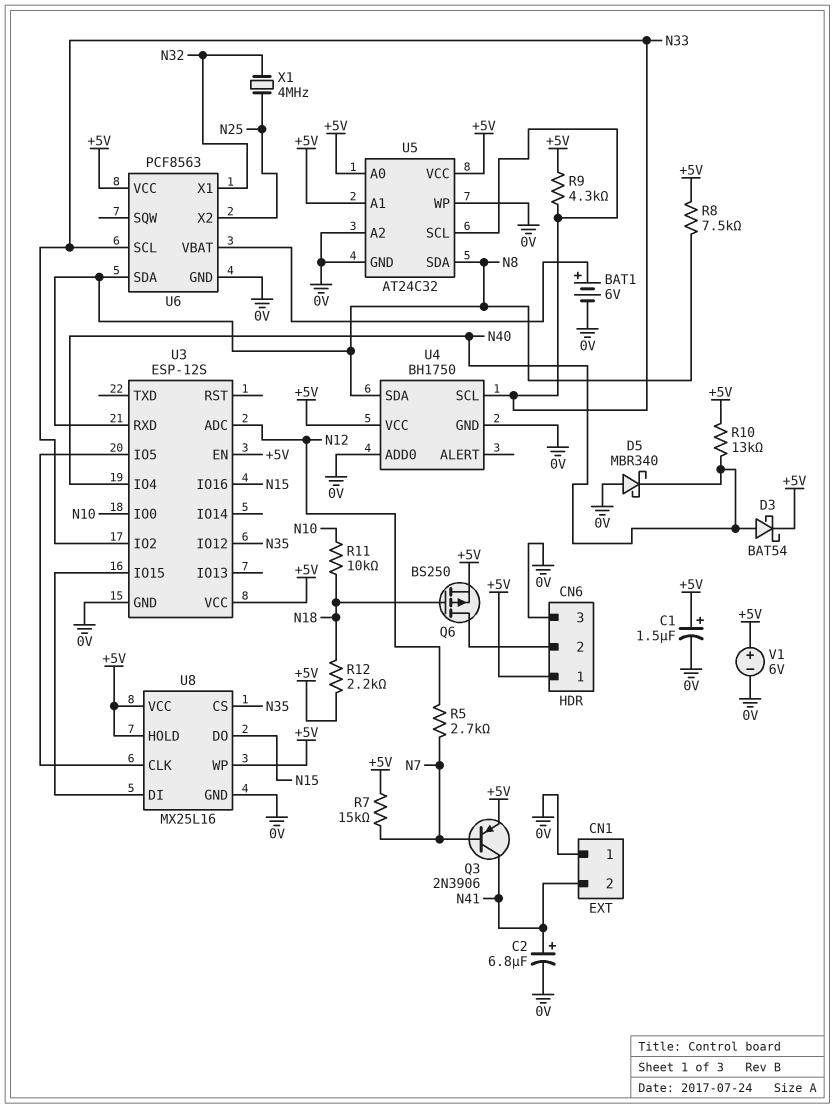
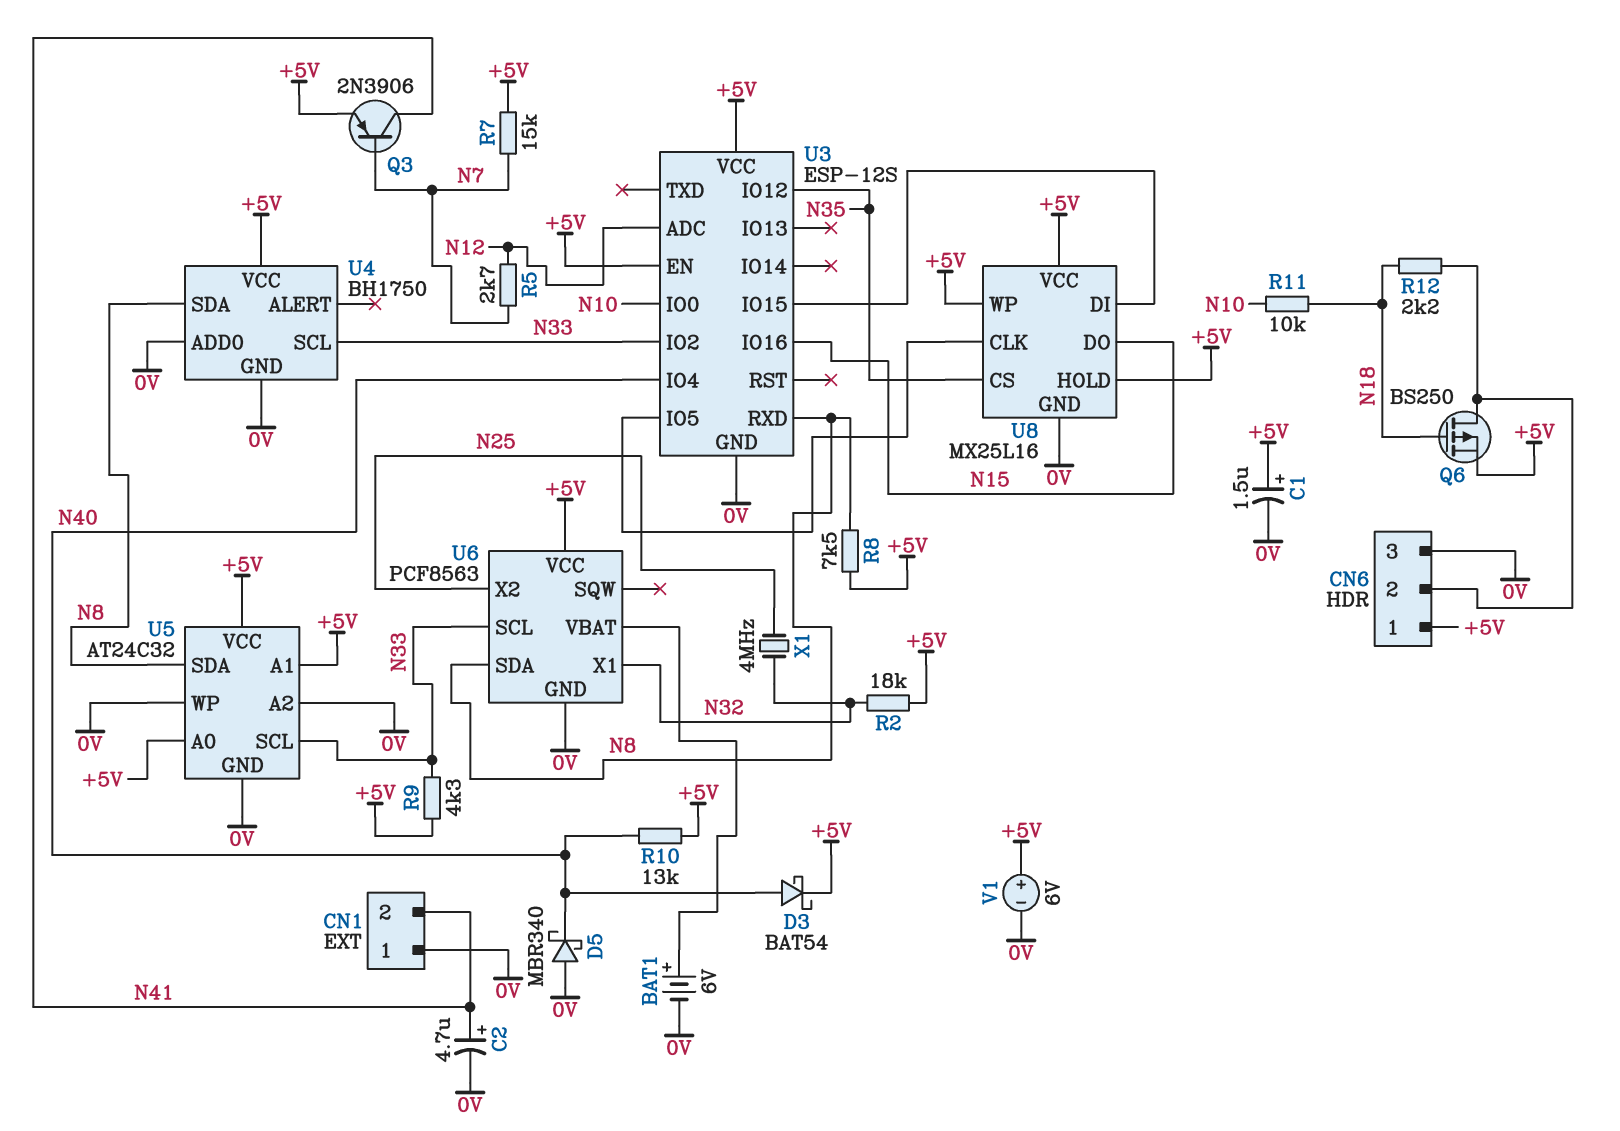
C2: 6.8uF (plus N41, minus 0V) -> 4.7uF (plus N41, minus 0V)
R2: none -> 18k (+5V, N32)
R12: 2.2k (+5V, N18) -> 2.2k (CN6/2, N18)

